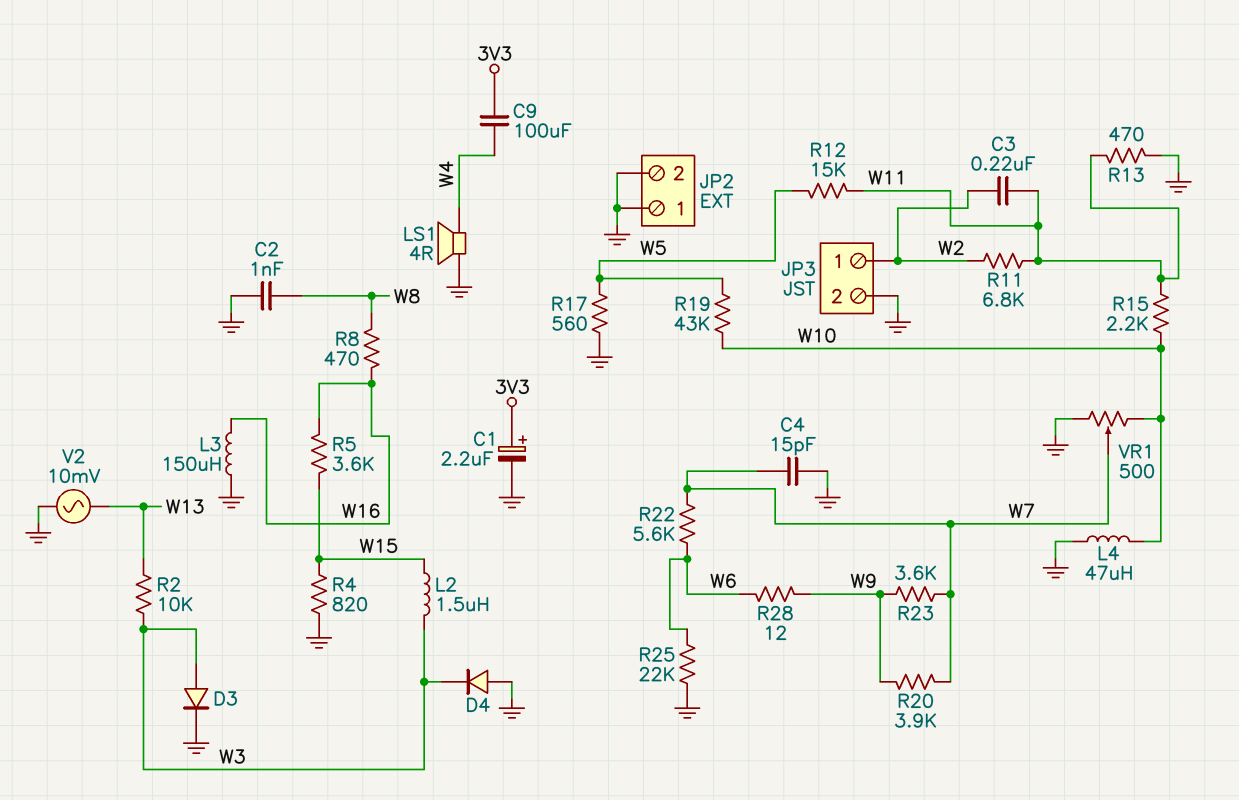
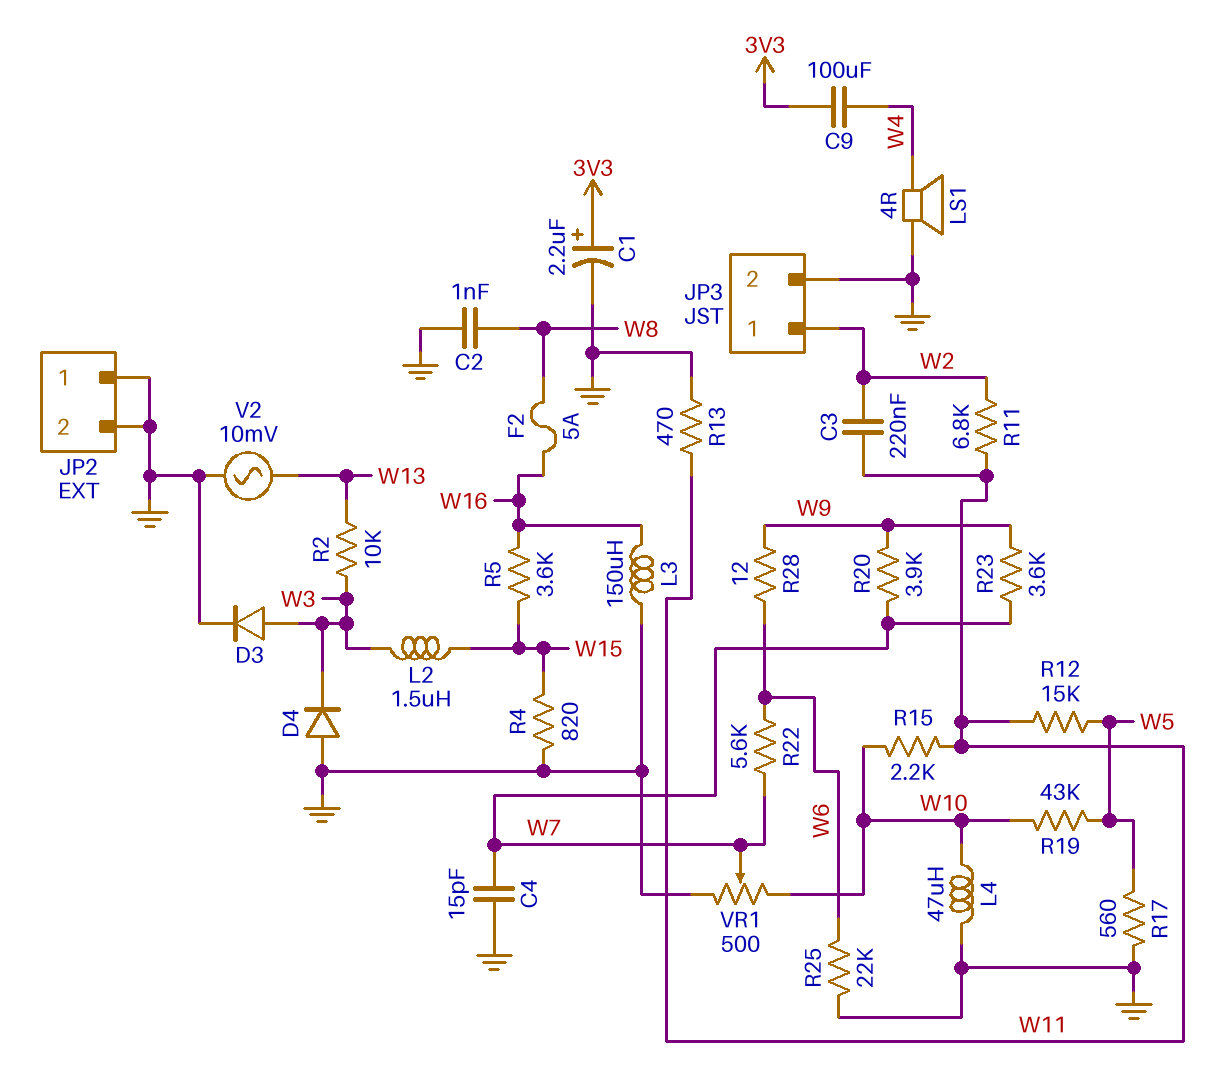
F2: none -> 5A (W8, W16)
R8: 470 (W8, W16) -> none

